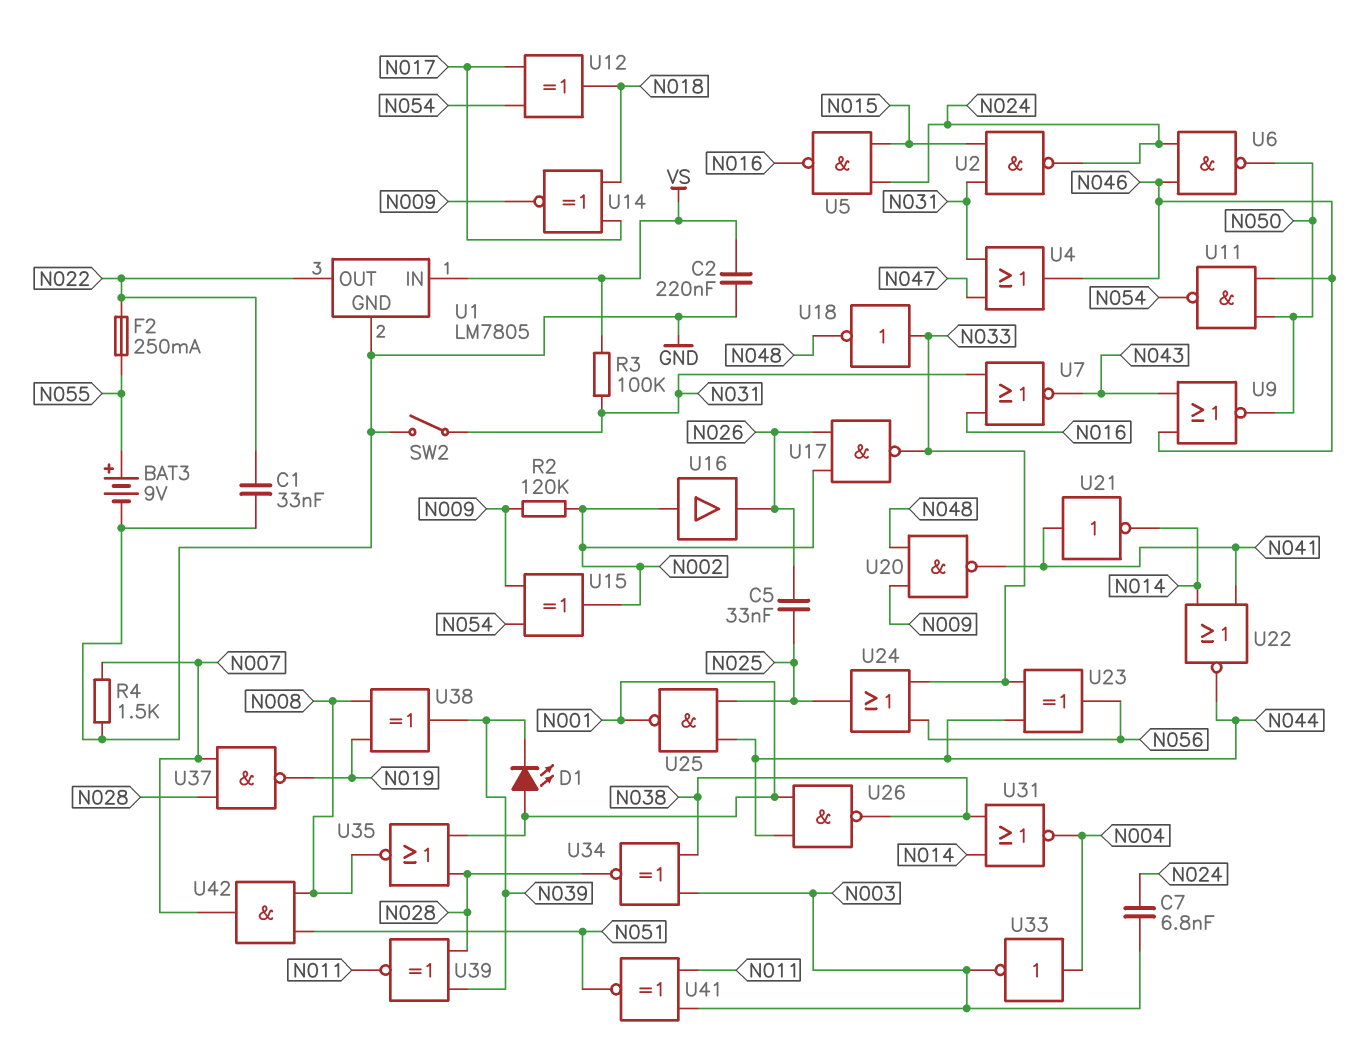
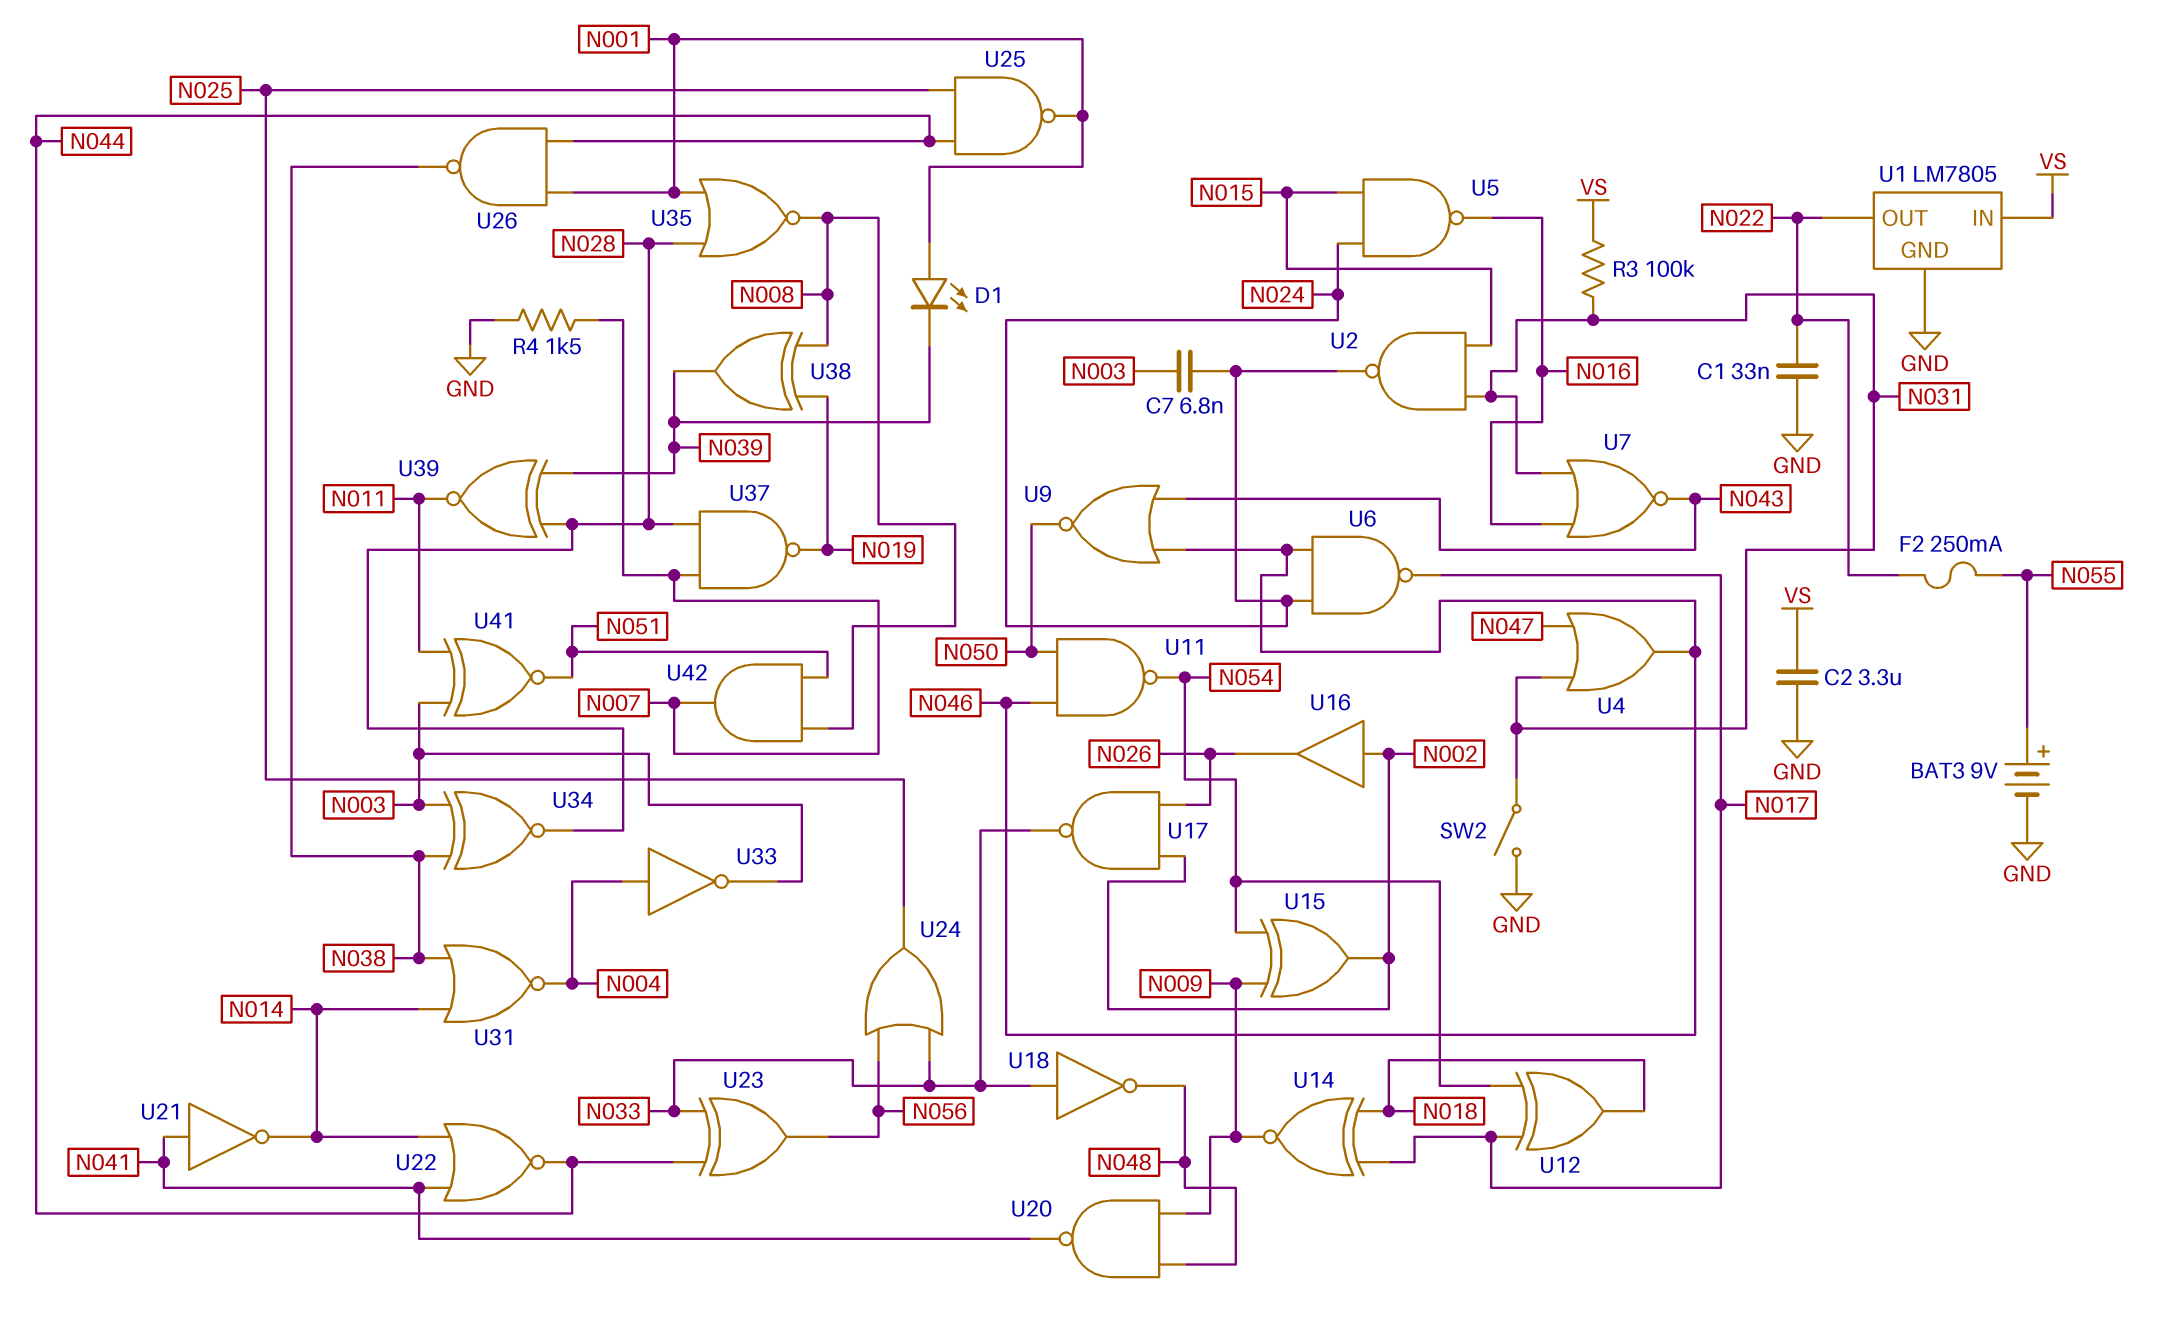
C2: 220nF (GND, VS) -> 3.3uF (GND, VS)
C5: 33nF (N025, N026) -> none
R2: 120k (N002, N009) -> none
U6: NAND (in N024, in N046, out N050) -> NAND (in N024, in N046, out N017)

